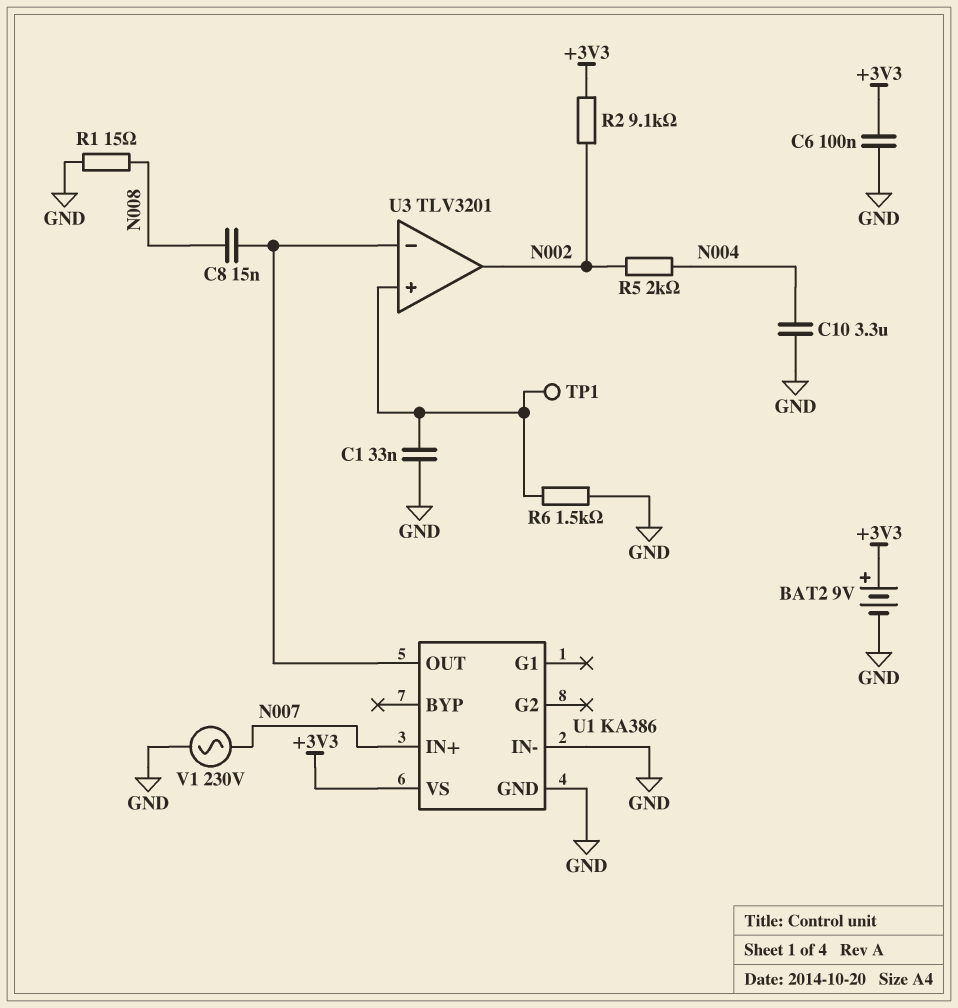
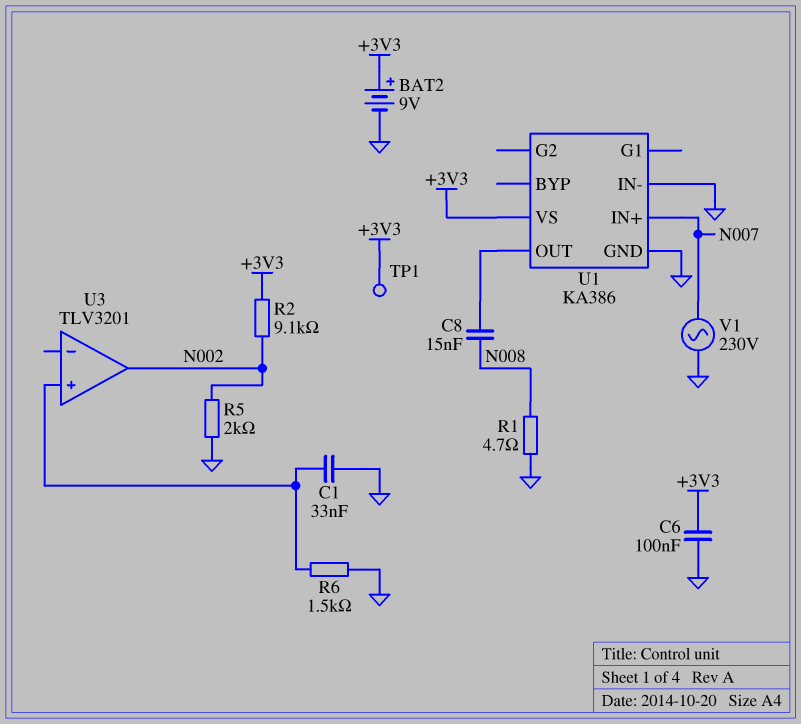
C10: 3.3uF (GND, N004) -> none
R1: 15 (GND, N008) -> 4.7 (GND, N008)
R5: 2k (N002, N004) -> 2k (GND, N002)
TP1: test point (U3/in+) -> test point (+3V3)
U3 pin in-: U1/OUT -> none

